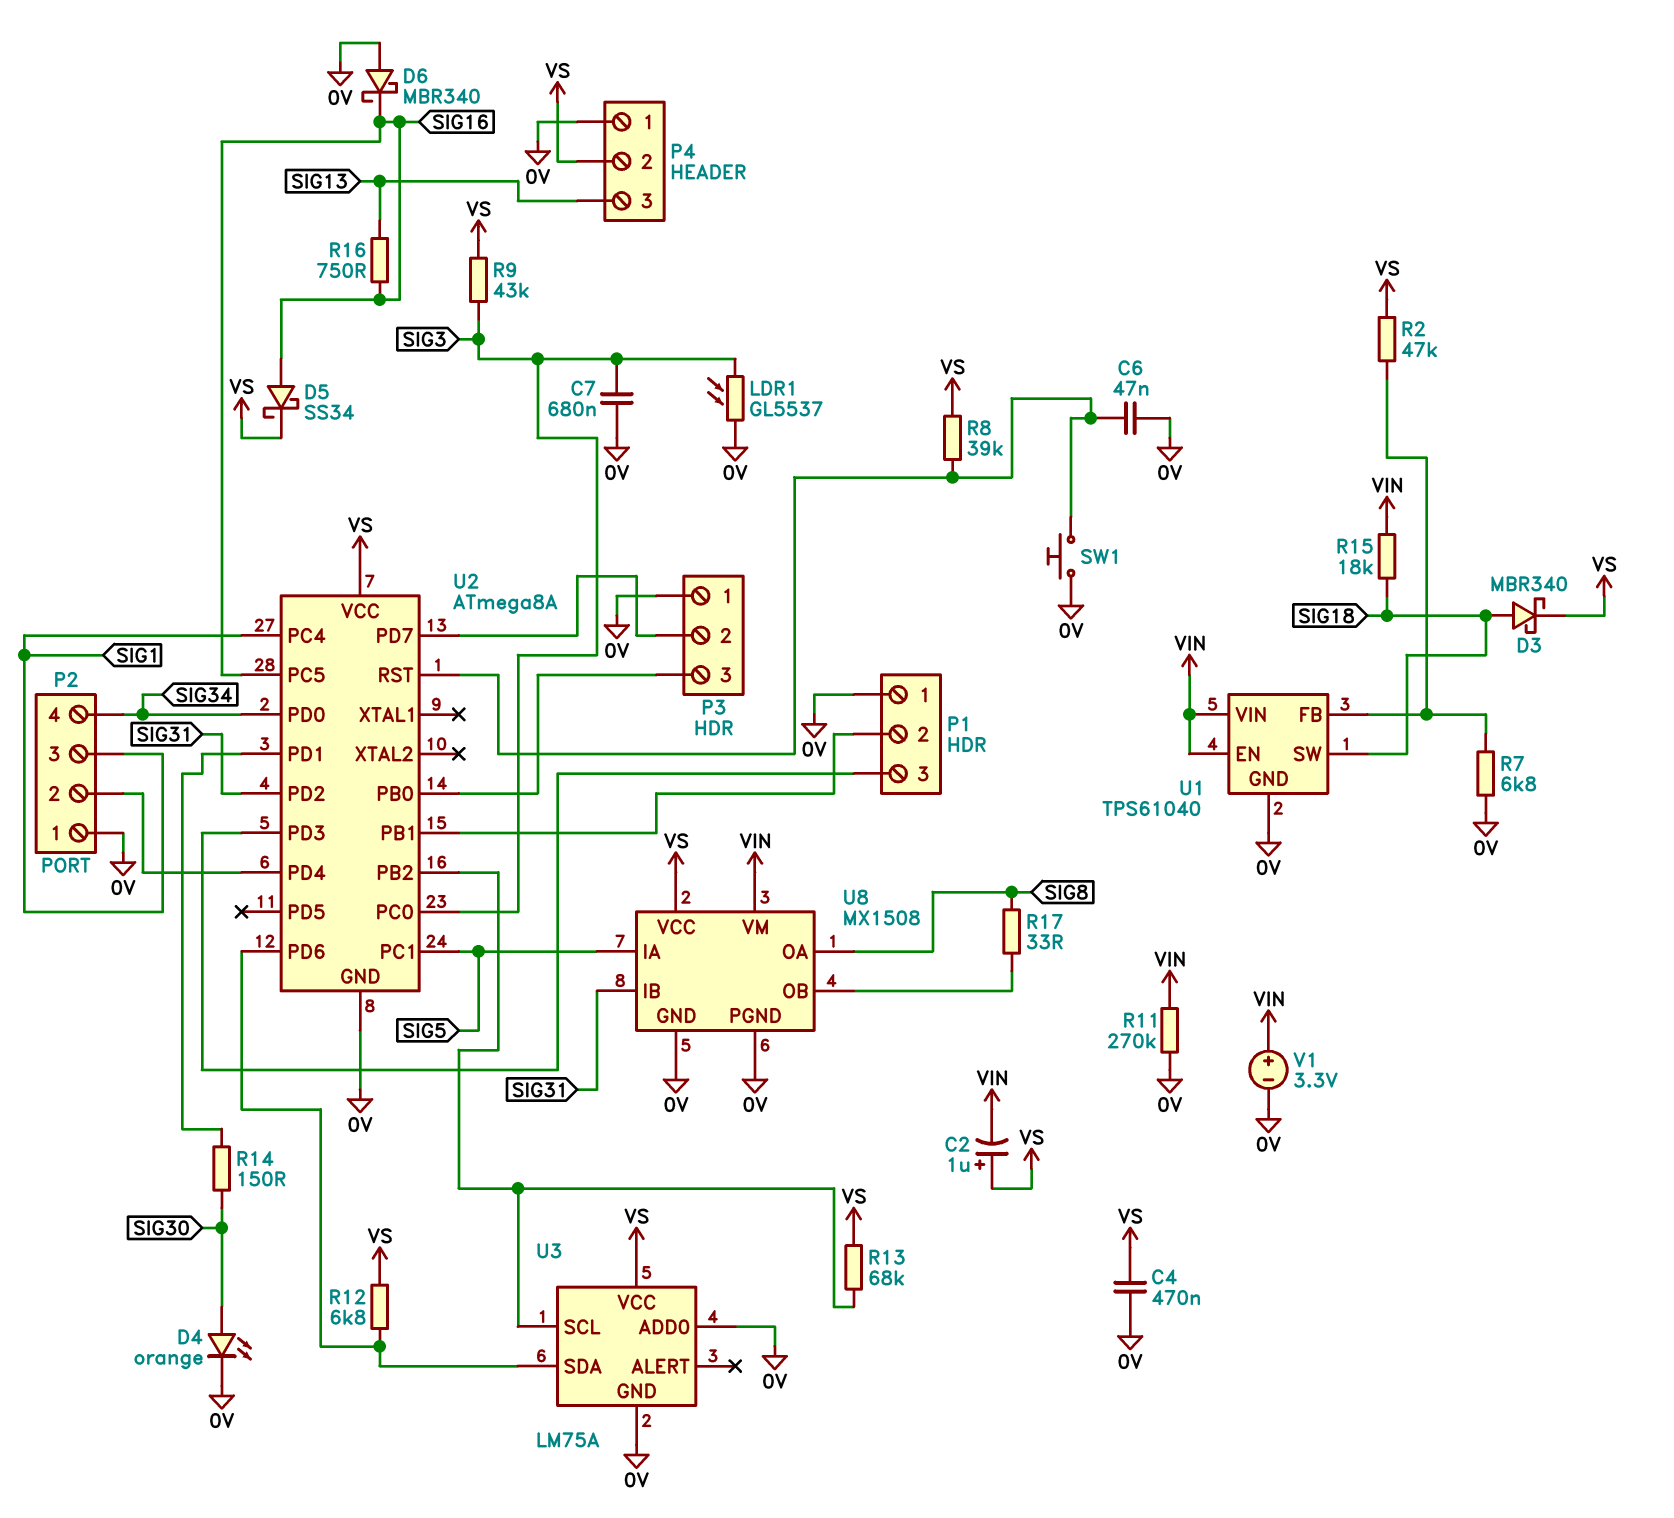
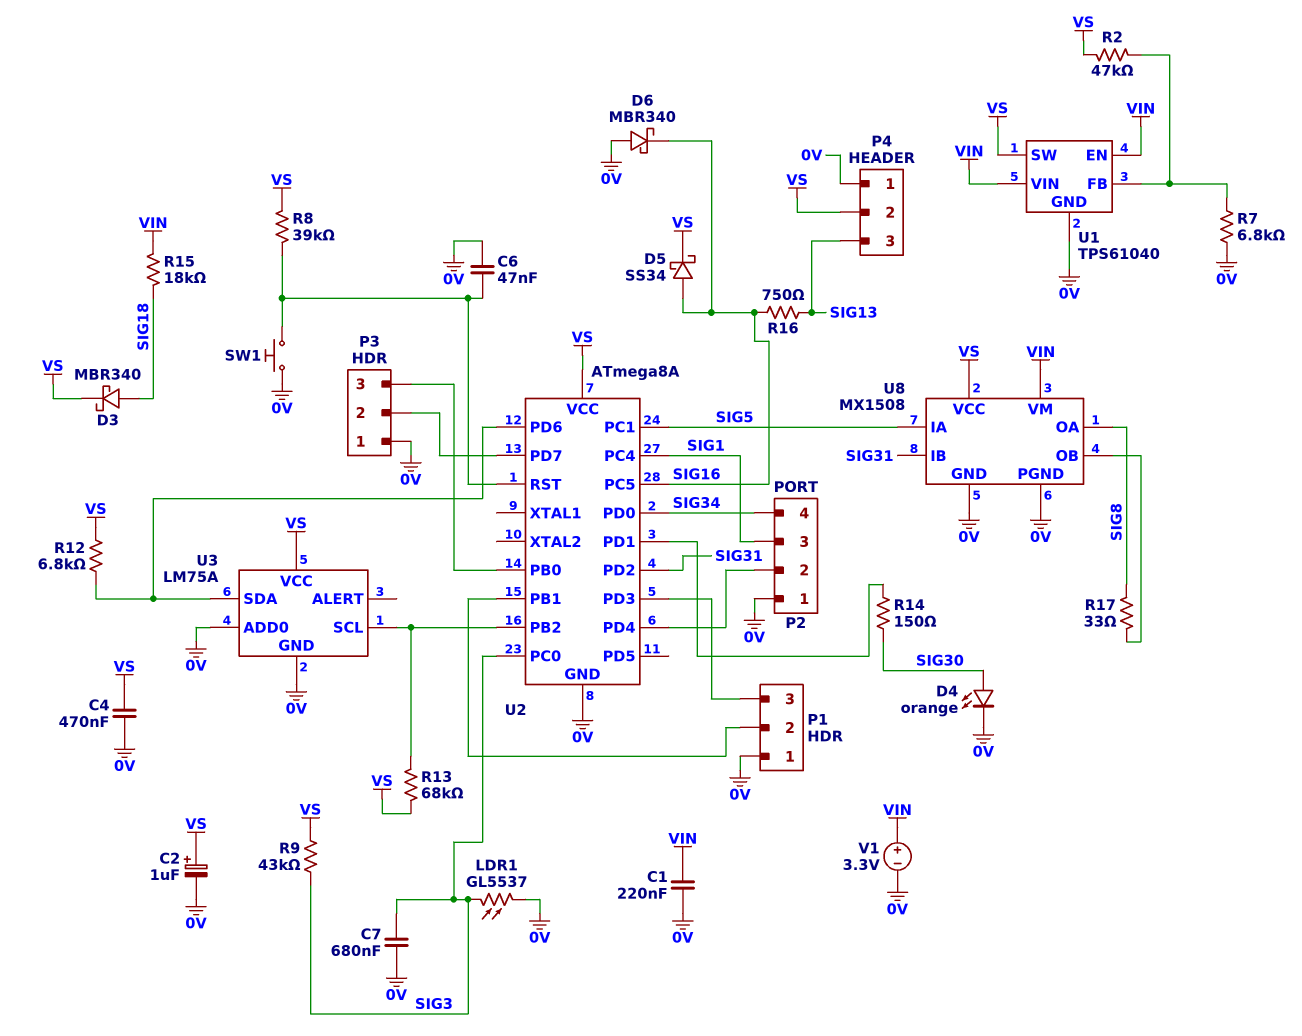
C1: none -> 220nF (0V, VIN)
C2: 1uF (plus VS, minus VIN) -> 1uF (plus VS, minus 0V)
R11: 270k (0V, VIN) -> none
U1 pin SW: SIG18 -> VS

